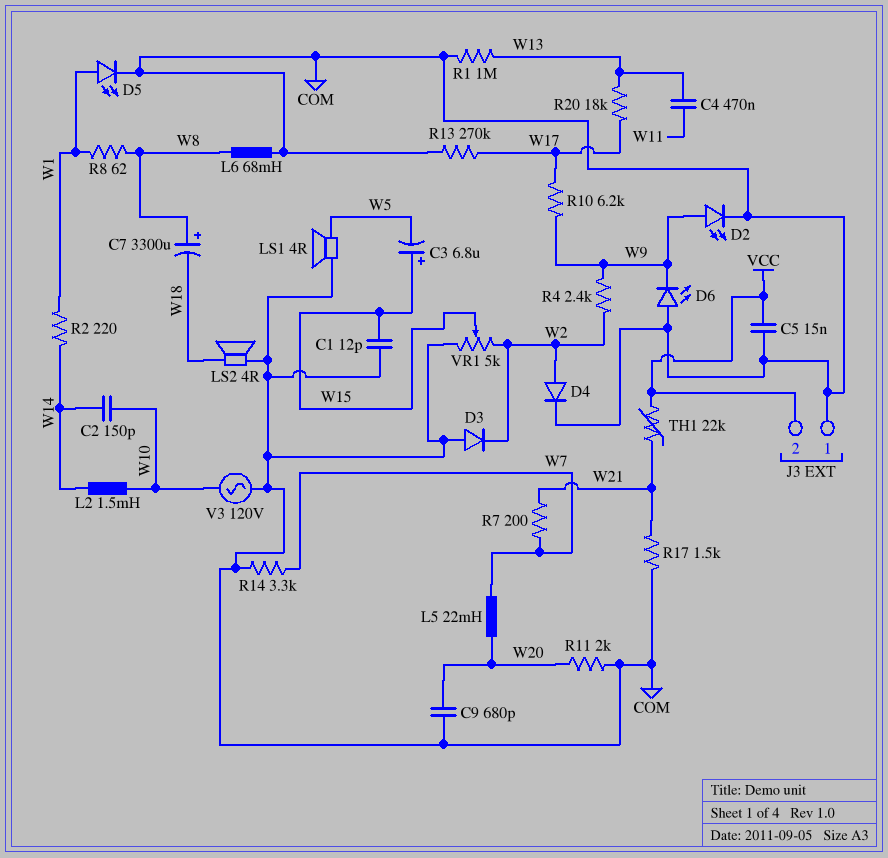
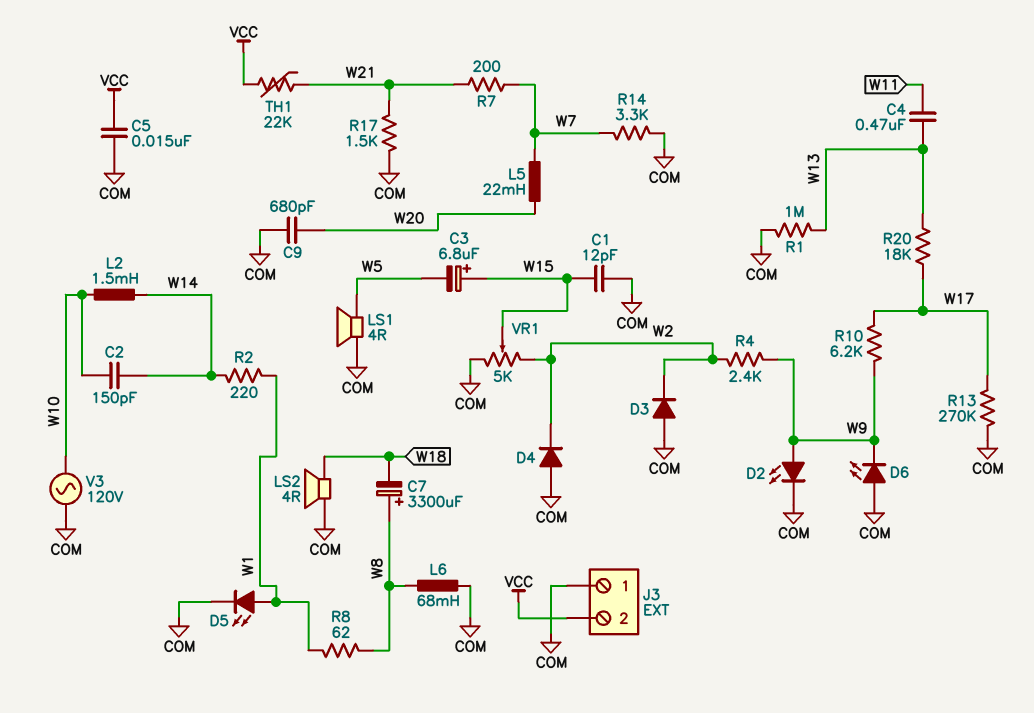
D4: diode (A W2, K COM) -> diode (A COM, K W2)
R11: 2k (COM, W20) -> none

